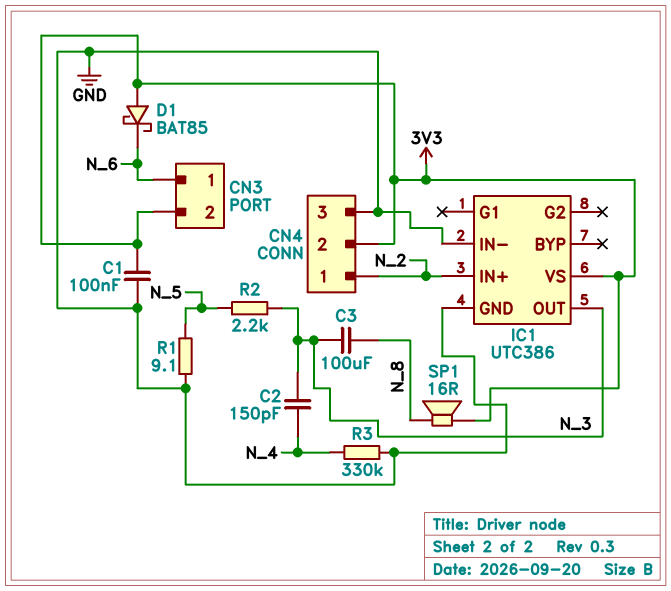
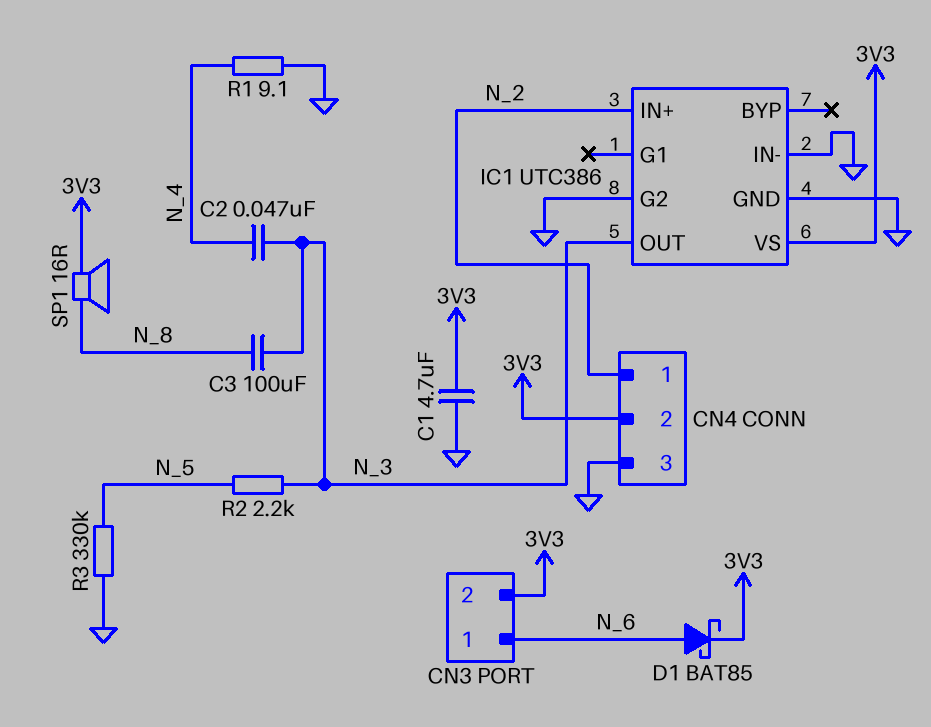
C1: 100nF (3V3, GND) -> 4.7uF (3V3, GND)
C2: 150pF (N_3, N_4) -> 47nF (N_3, N_4)
D1: schottky BAT85 (A 3V3, K N_6) -> schottky BAT85 (A N_6, K 3V3)
IC1 pin G2: none -> GND
R1: 9.1 (GND, N_5) -> 9.1 (GND, N_4)
R3: 330k (GND, N_4) -> 330k (GND, N_5)

